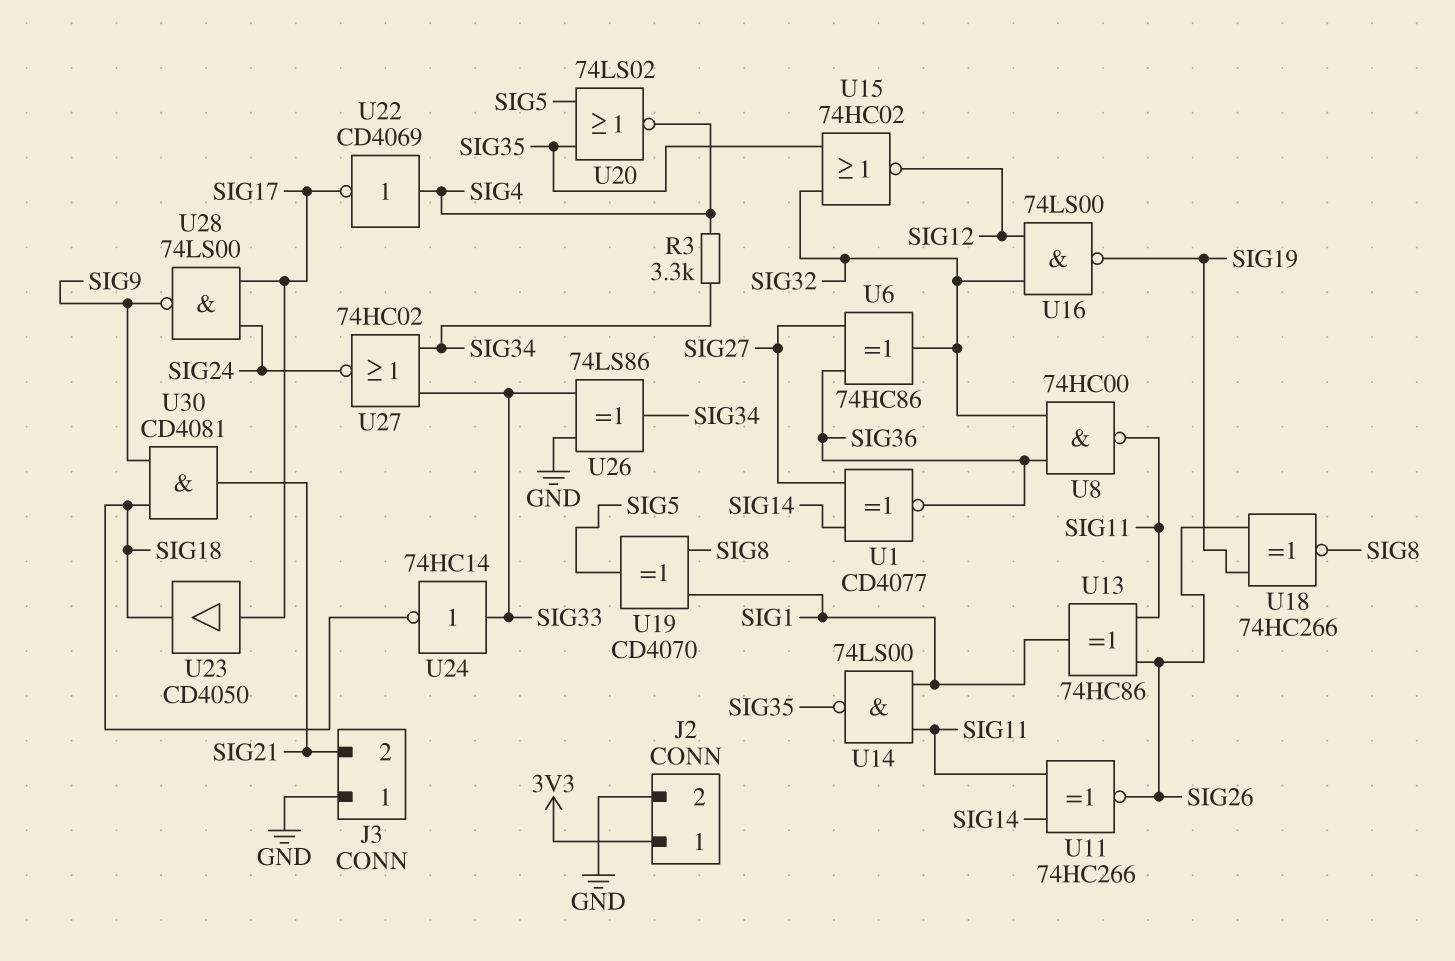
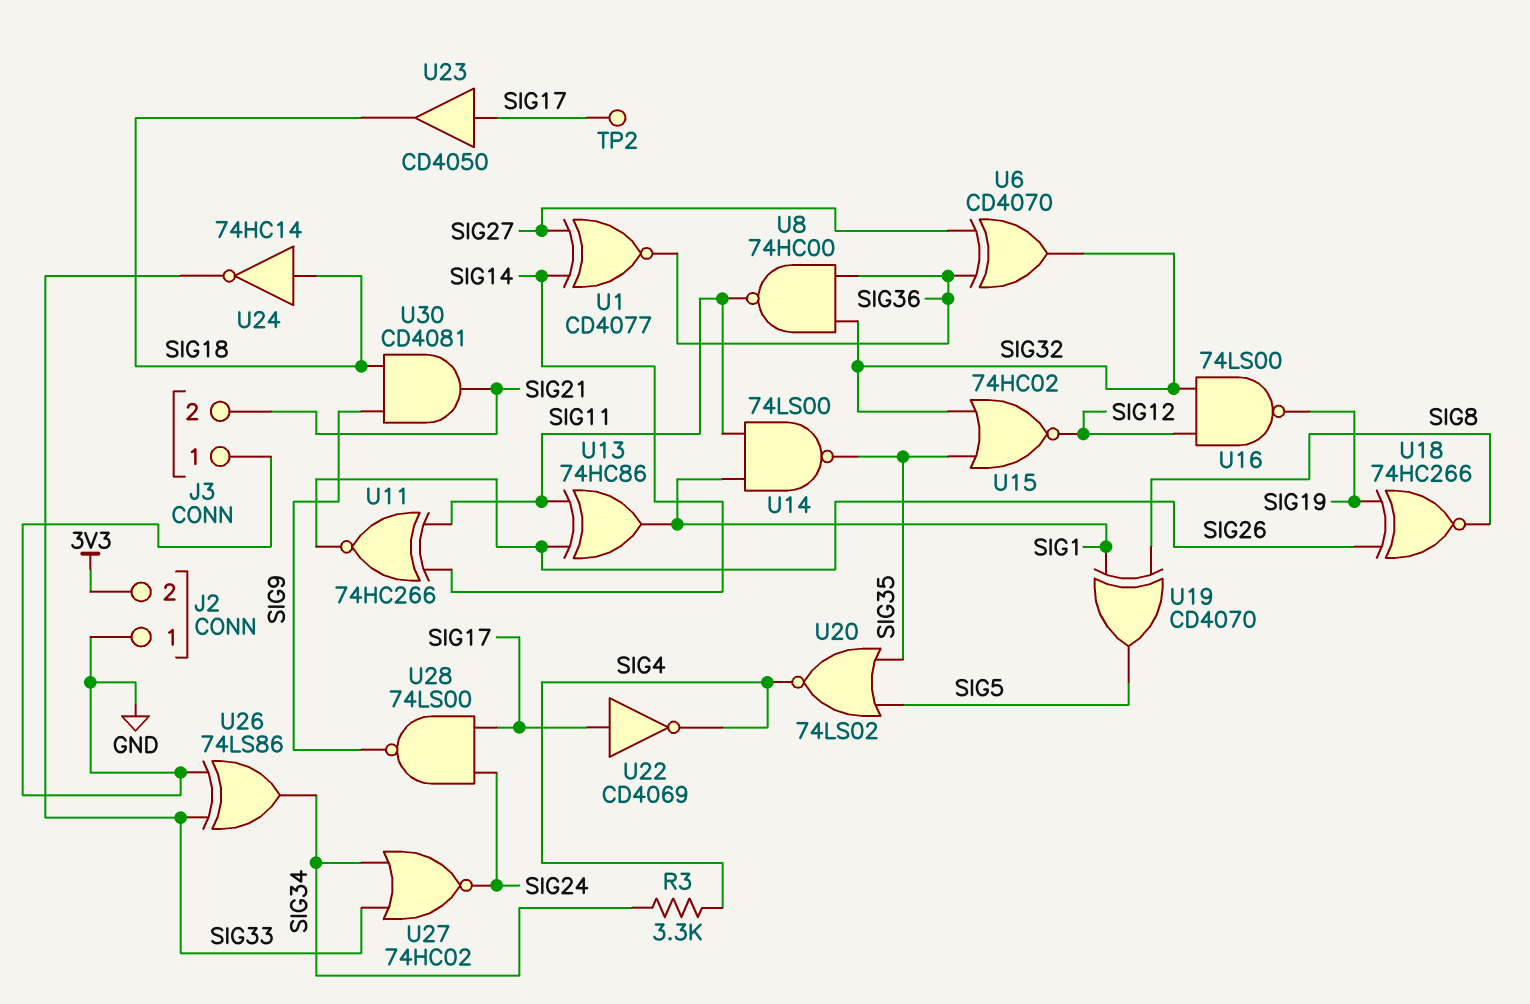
J2 pin 1: 3V3 -> GND
J2 pin 2: GND -> 3V3
TP2: none -> test point (SIG17)
U6: XOR 74HC86 (in SIG27, in SIG36, out SIG32) -> XOR CD4070 (in SIG27, in SIG36, out SIG32)
U22: NOT CD4069 (in SIG4, out SIG17) -> NOT CD4069 (in SIG17, out SIG4)
U24: NOT 74HC14 (in SIG33, out SIG18) -> NOT 74HC14 (in SIG18, out SIG33)

